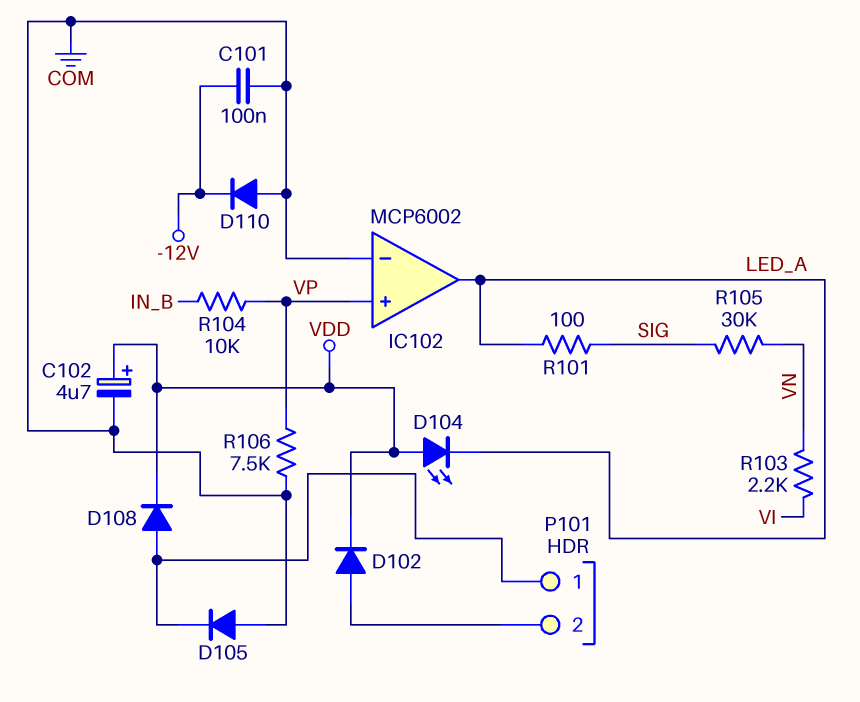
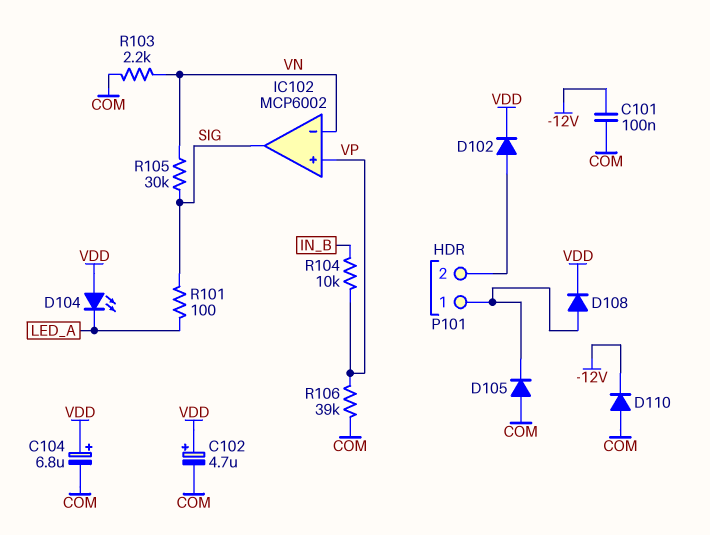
C104: none -> 6.8uF (plus VDD, minus COM)
IC102 pin in-: COM -> VN
IC102 pin out: LED_A -> SIG
R103: 2.2k (VI, VN) -> 2.2k (COM, VN)
R106: 7.5k (COM, VP) -> 39k (COM, VP)

